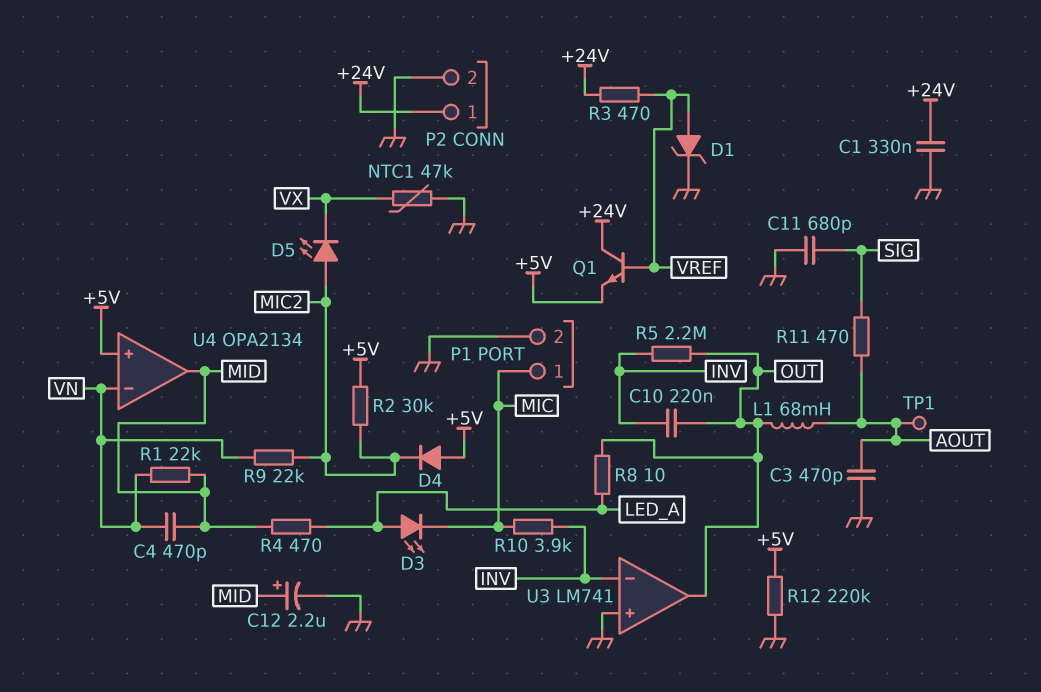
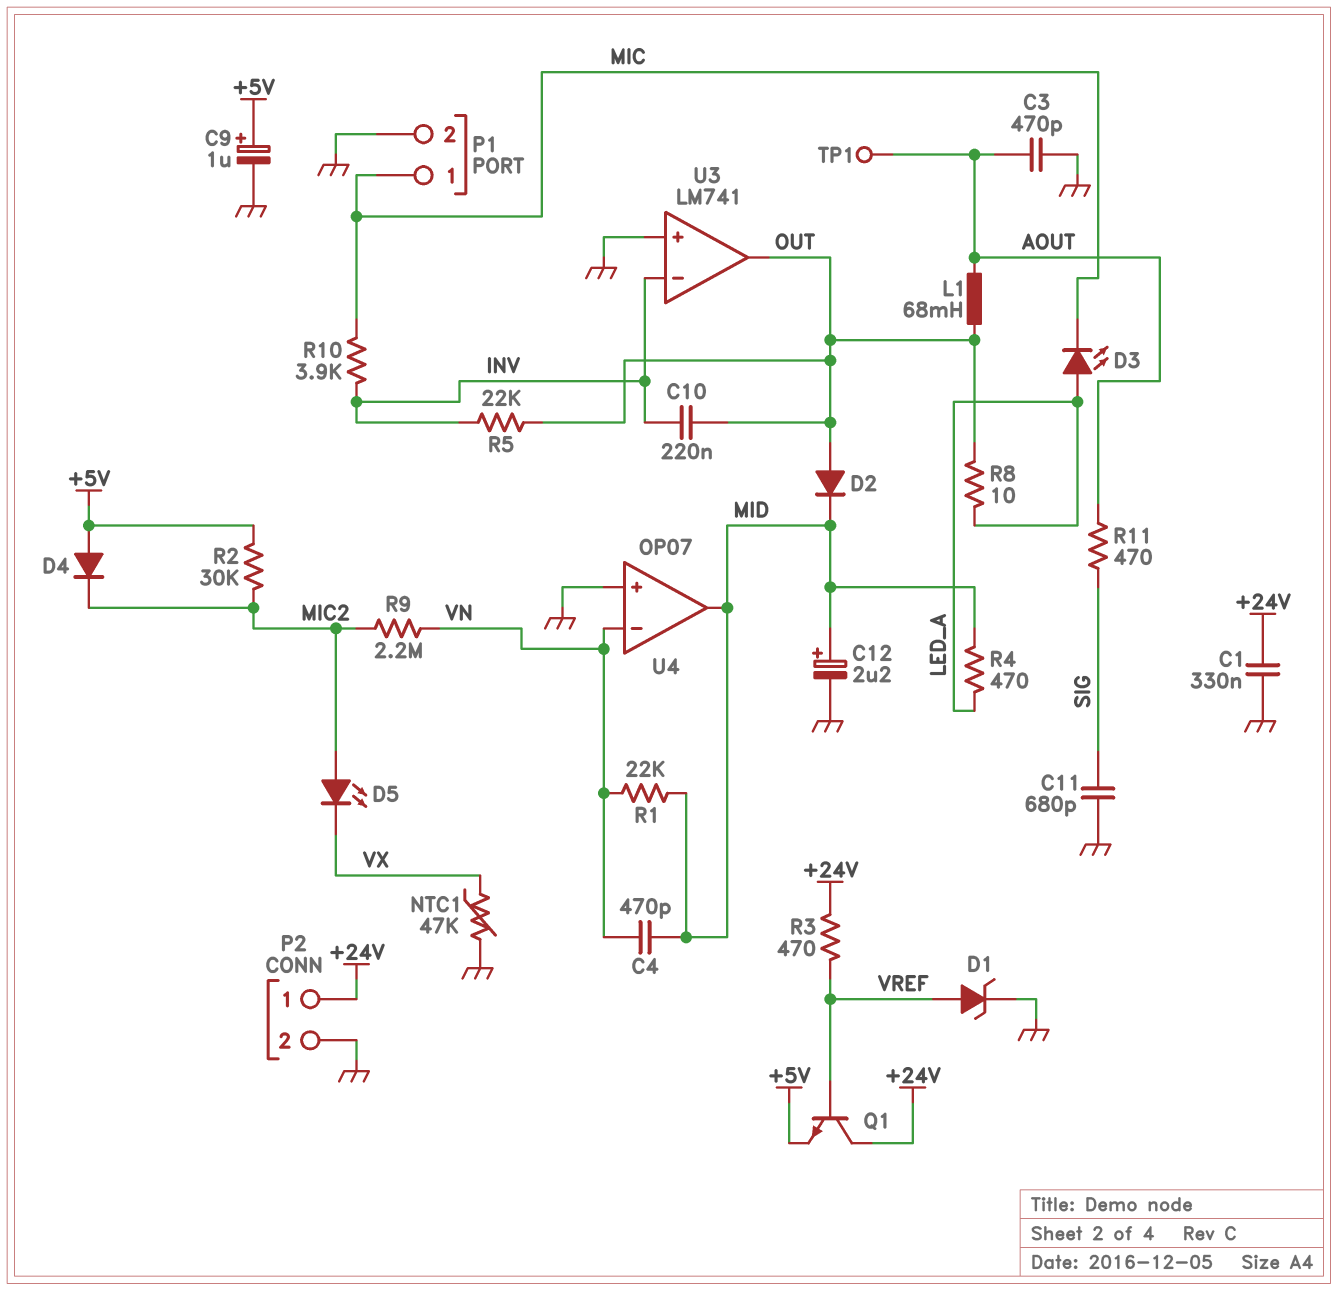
C9: none -> 1uF (plus +5V, minus GND)
D2: none -> diode (A OUT, K MID)
R5: 2.2M (INV, OUT) -> 22k (INV, OUT)
R9: 22k (MIC2, VN) -> 2.2M (MIC2, VN)
R12: 220k (+5V, GND) -> none
U4: OPA2134 -> OP07
U4 pin in+: +5V -> GND

